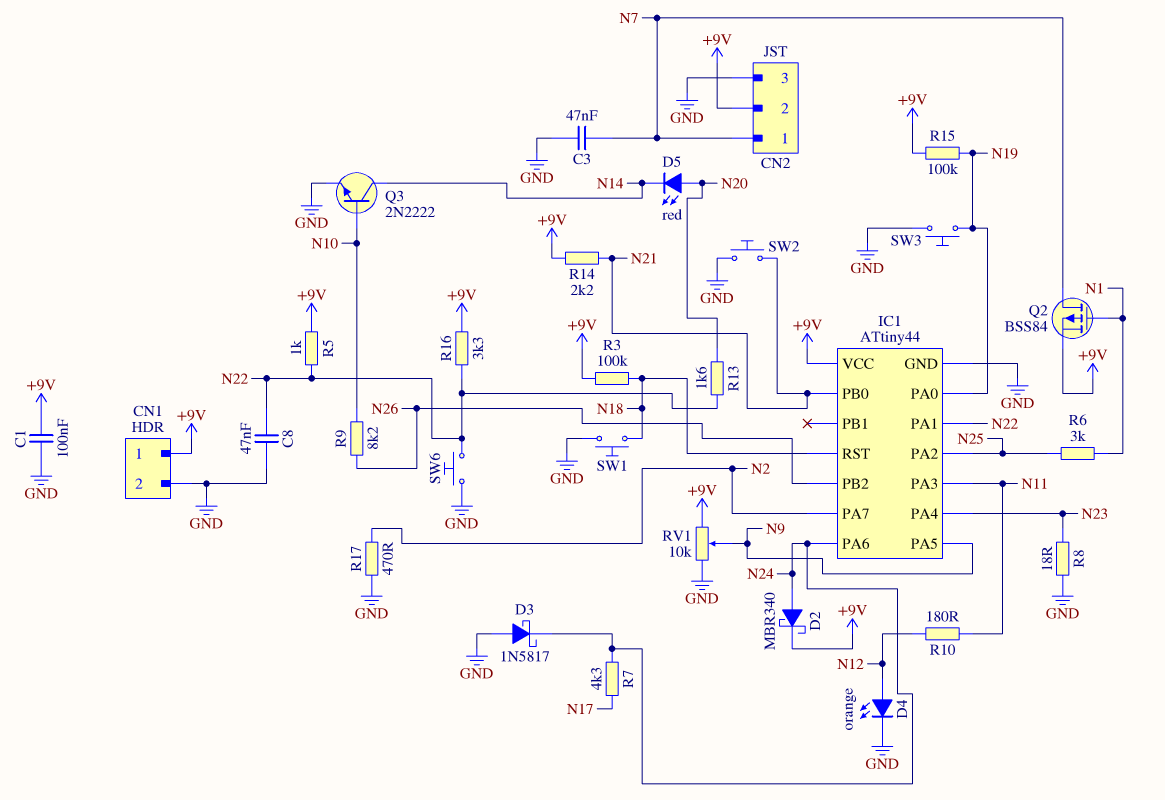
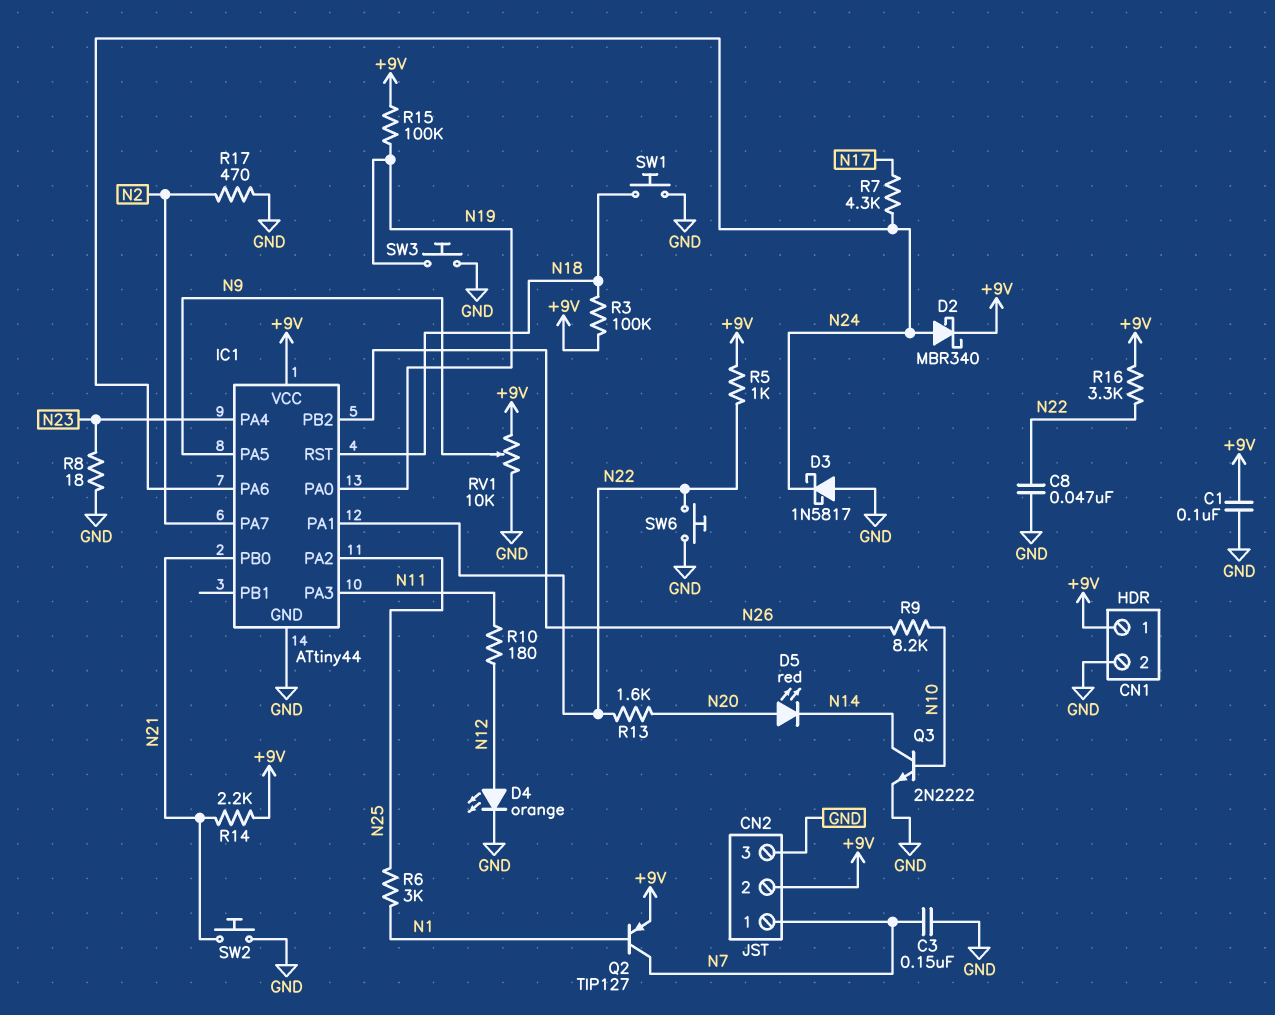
C3: 47nF (GND, N7) -> 150nF (GND, N7)
Q2: PMOS BSS84 (G N1, D N7, S +9V) -> PNP TIP127 (B N1, C N7, E +9V)

